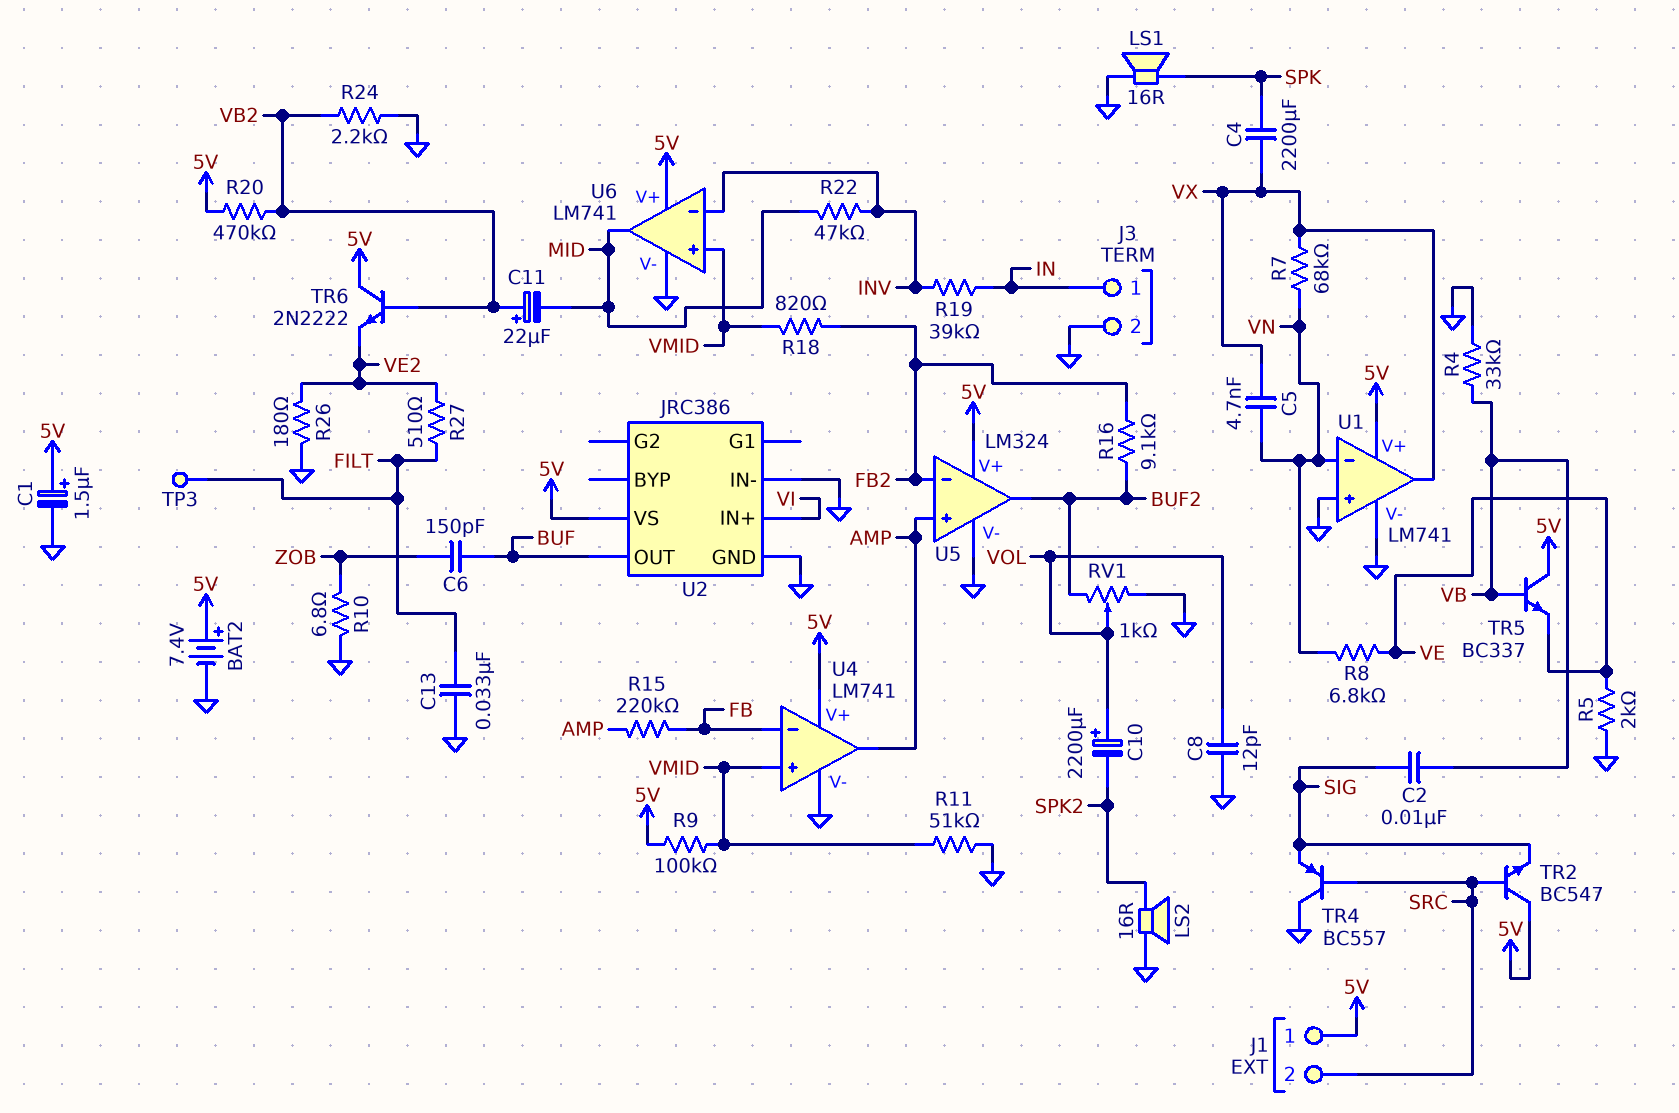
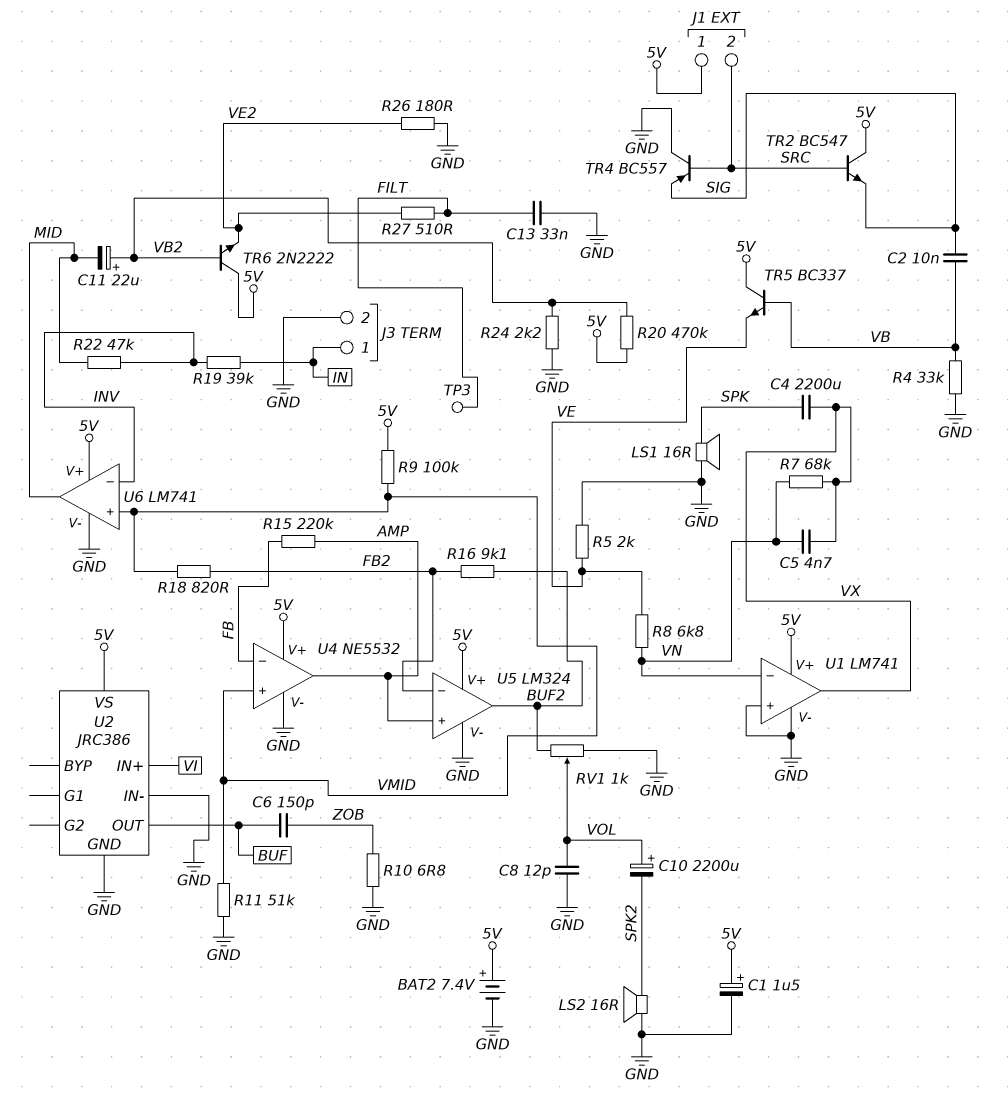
U4: LM741 -> NE5532

